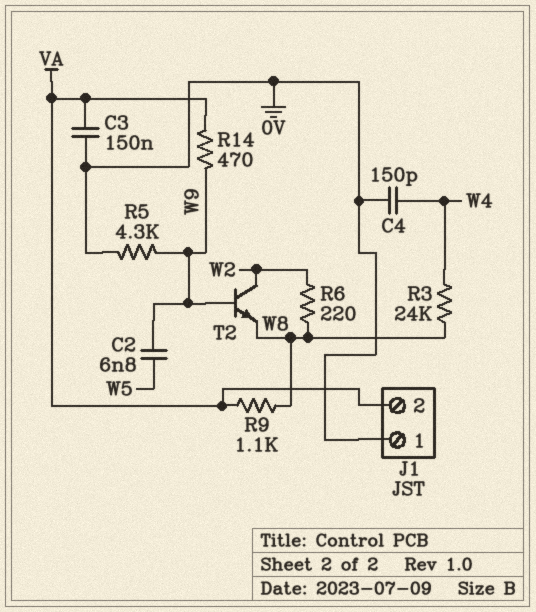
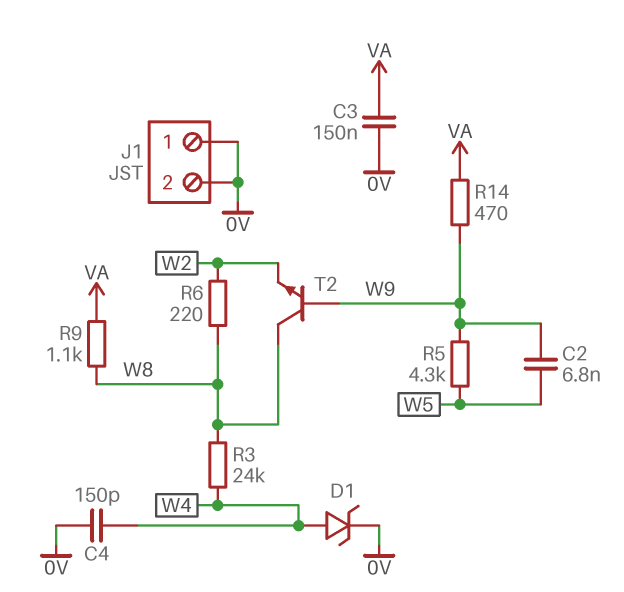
D1: none -> zener (A W4, K 0V)
J1 pin 2: VA -> 0V
R5: 4.3k (0V, W9) -> 4.3k (W5, W9)
T2: NPN (B W9, C W2, E W8) -> NPN (B W9, C W8, E W2)

